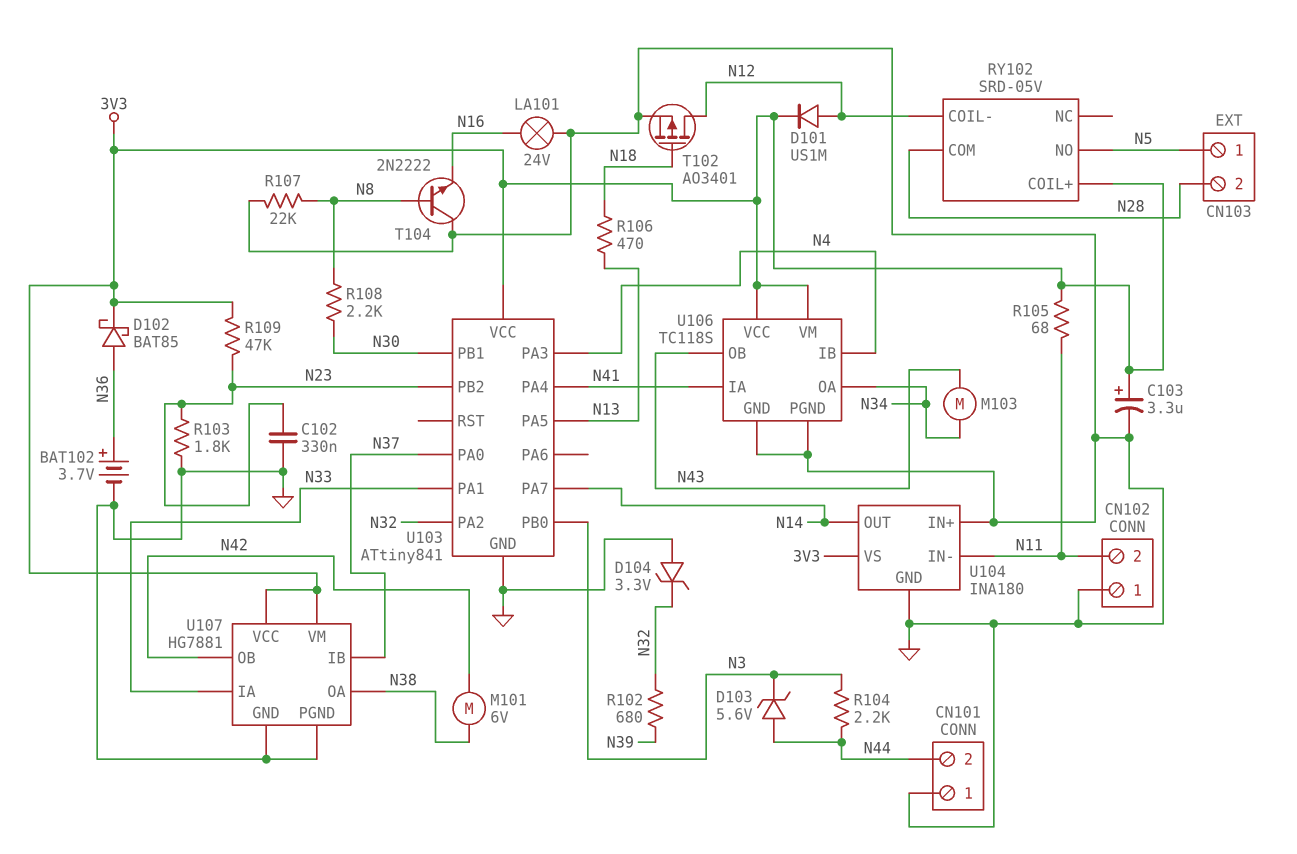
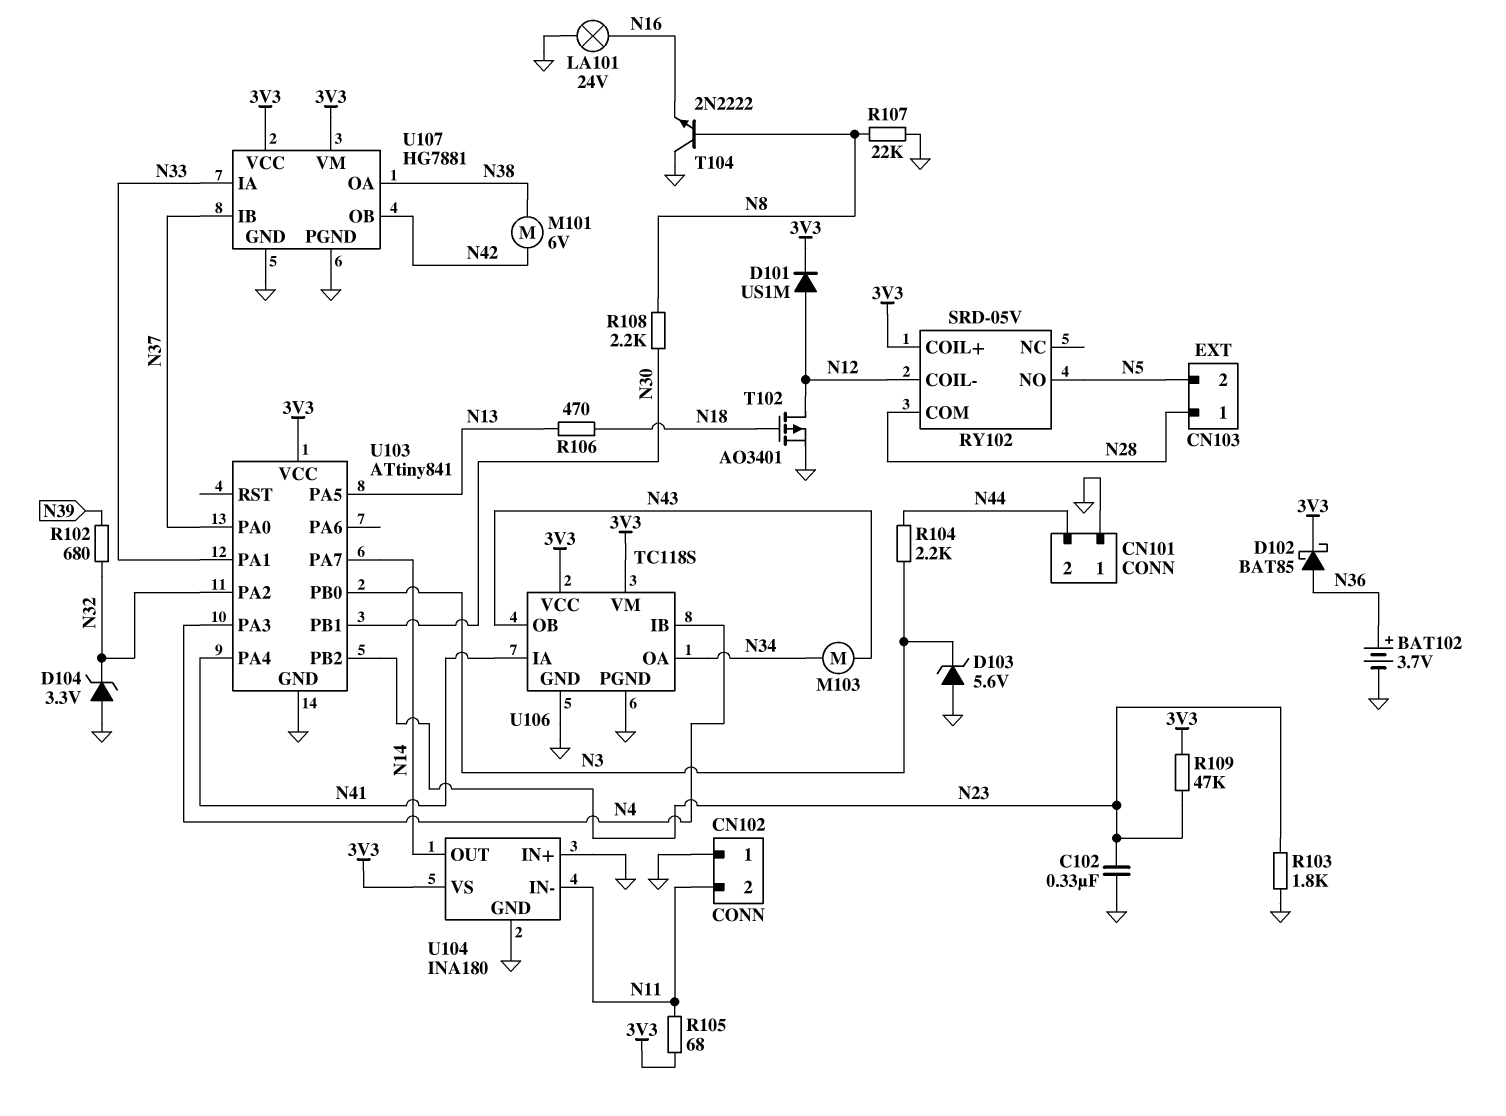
C103: 3.3uF (plus 3V3, minus GND) -> none
CN103 pin 1: N5 -> N28
CN103 pin 2: N28 -> N5
D103: zener 5.6V (A N44, K N3) -> zener 5.6V (A GND, K N3)

